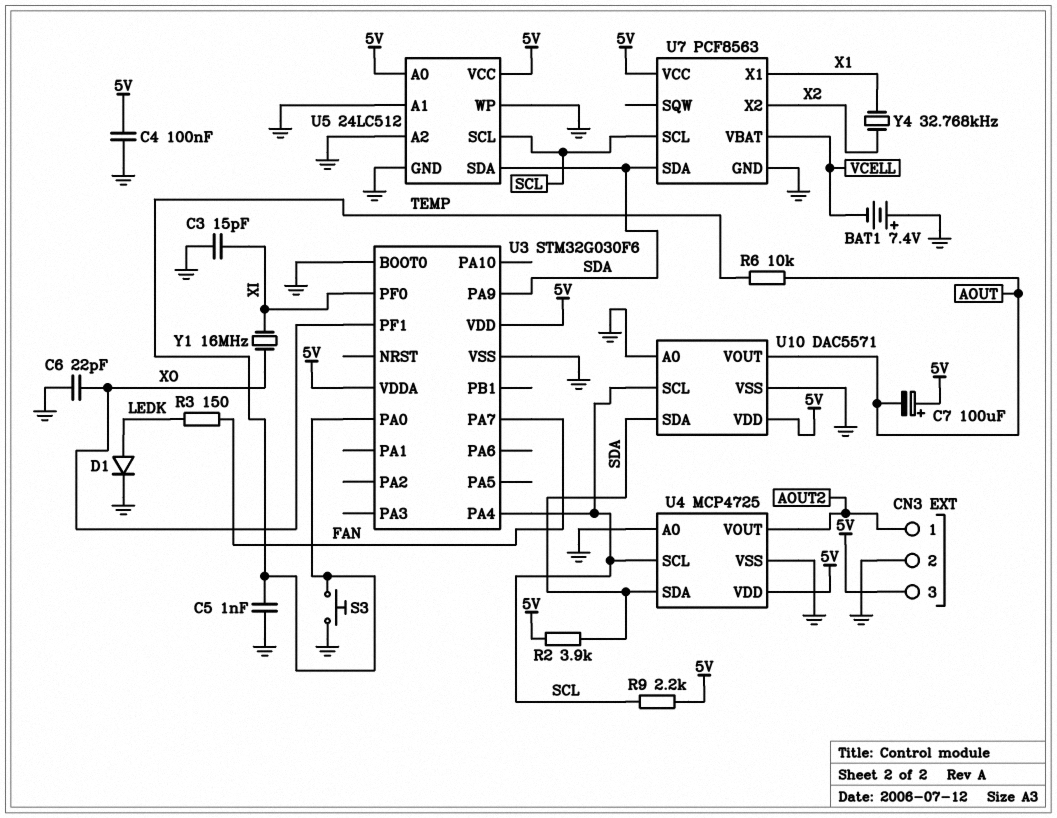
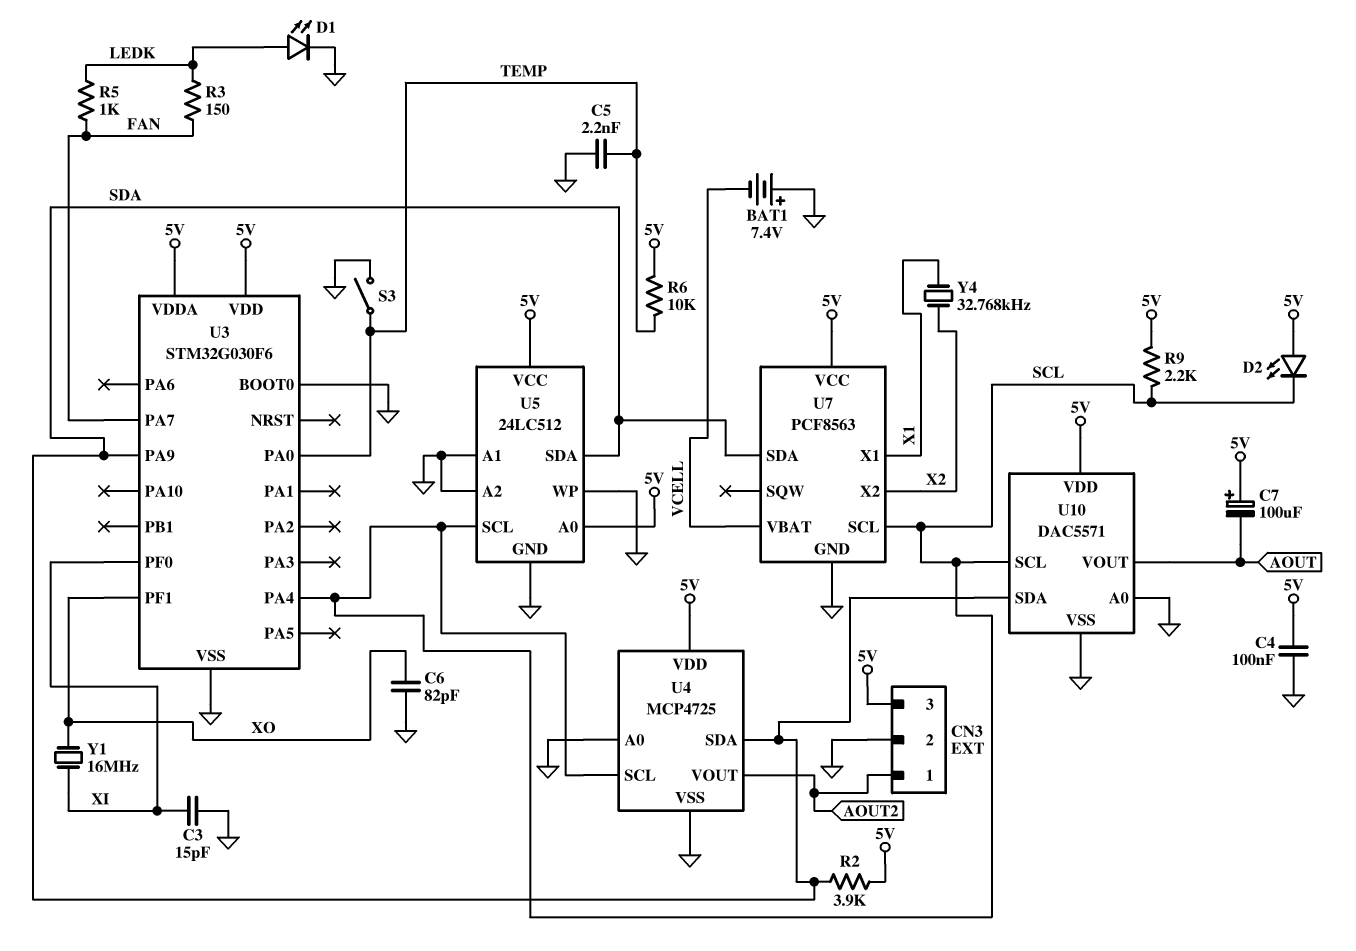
C5: 1nF (GND, TEMP) -> 2.2nF (GND, TEMP)
C6: 22pF (GND, XO) -> 82pF (GND, XO)
D1: diode (A LEDK, K GND) -> LED (A LEDK, K GND)
D2: none -> LED (A 5V, K SCL)
R5: none -> 1k (FAN, LEDK)
R6: 10k (AOUT, TEMP) -> 10k (5V, TEMP)
S3: button (GND, TEMP) -> switch (GND, TEMP)

